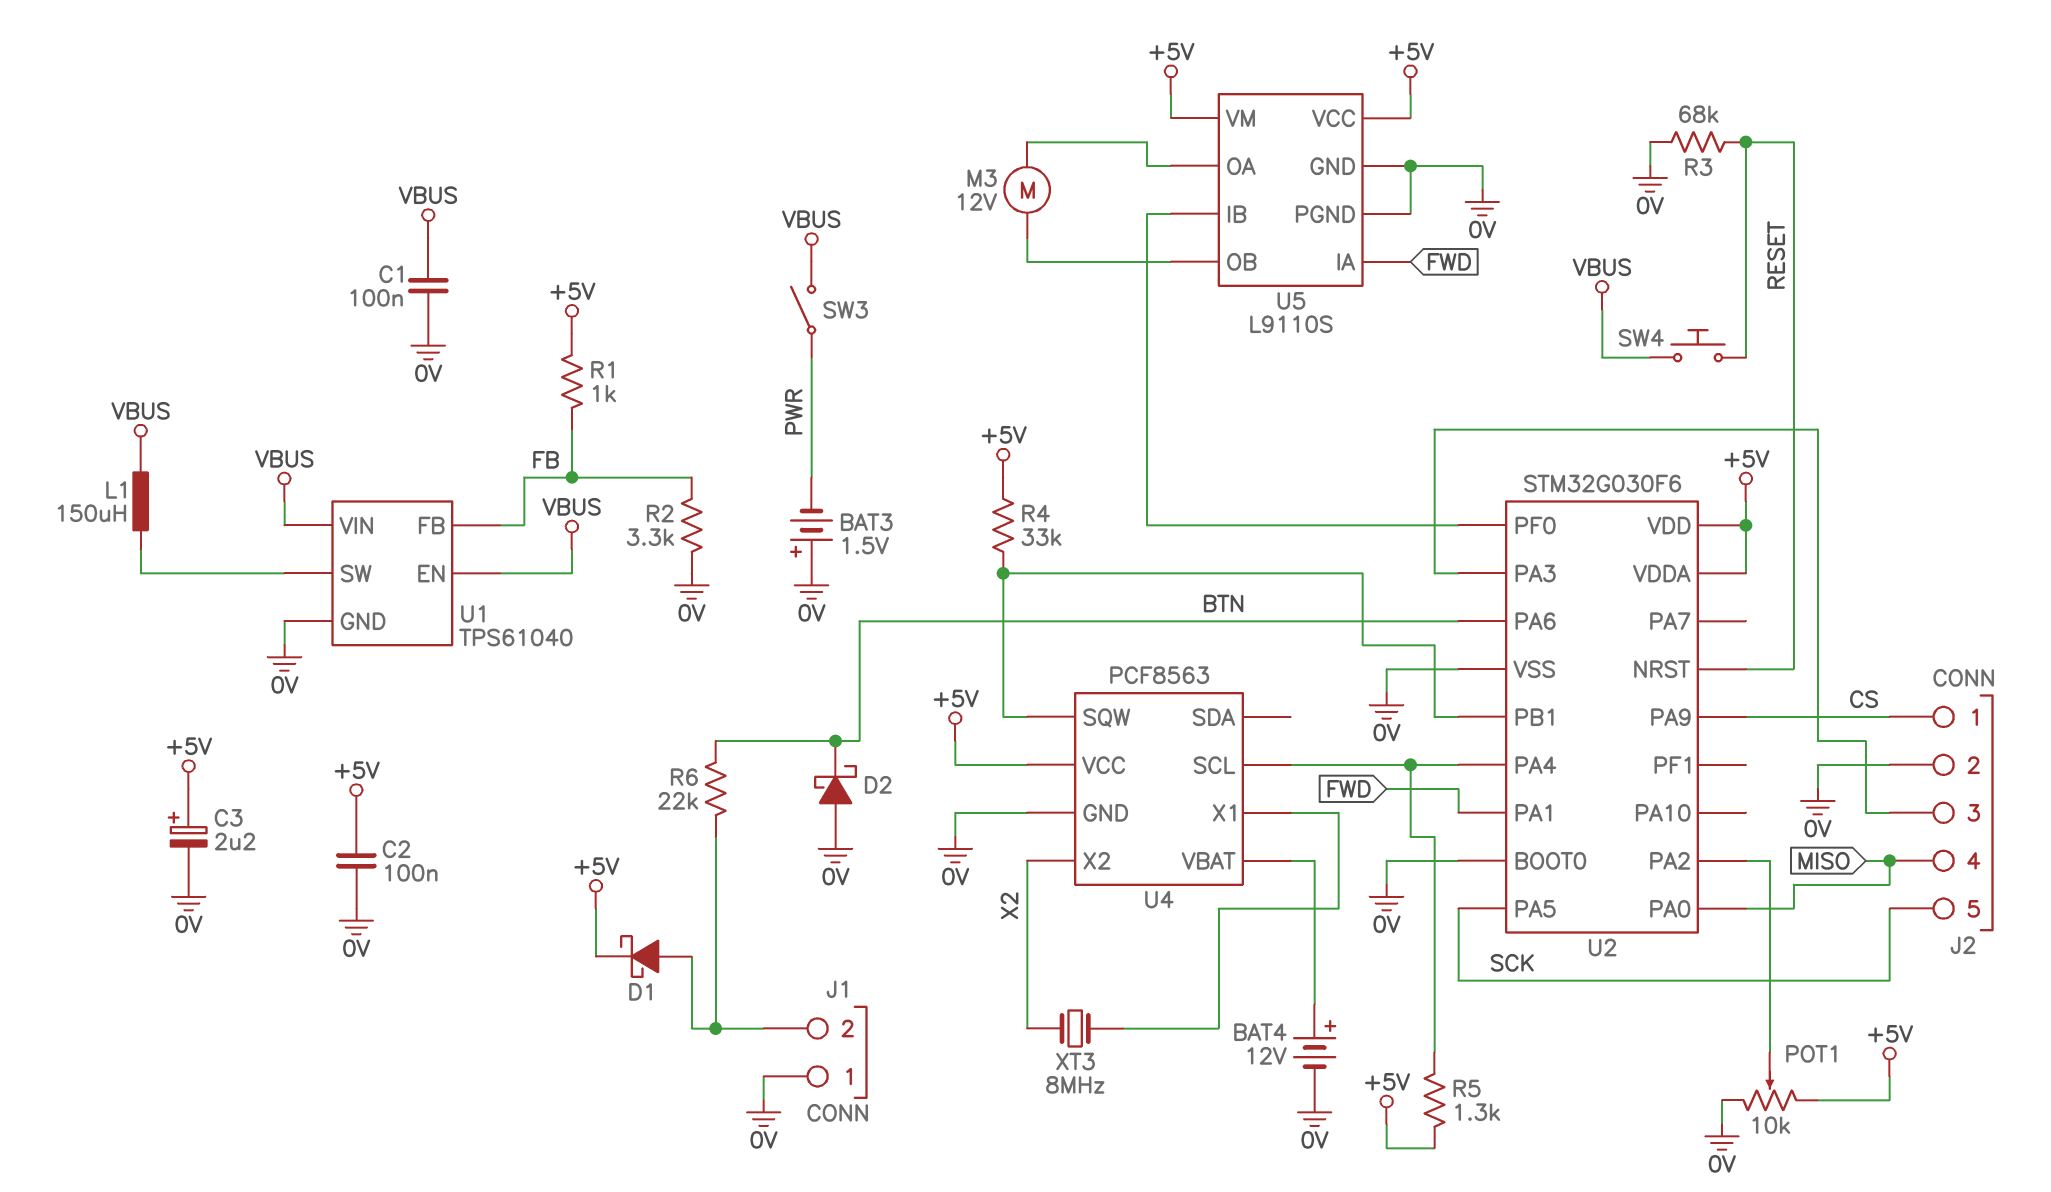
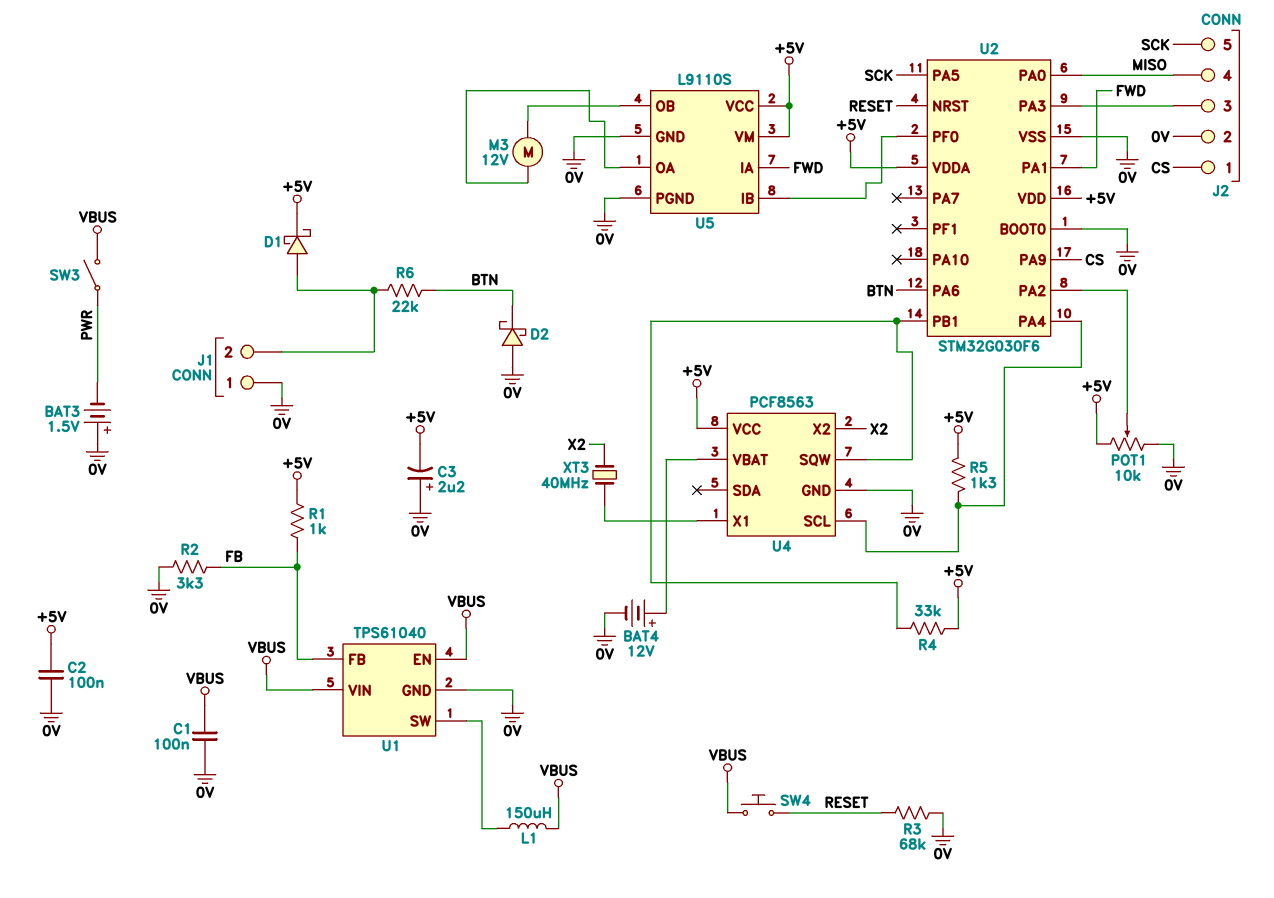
C3: 2.2uF (plus +5V, minus 0V) -> 2.2uF (plus 0V, minus +5V)
XT3: 8MHz (U4/X1, X2) -> 40MHz (U4/X1, X2)

